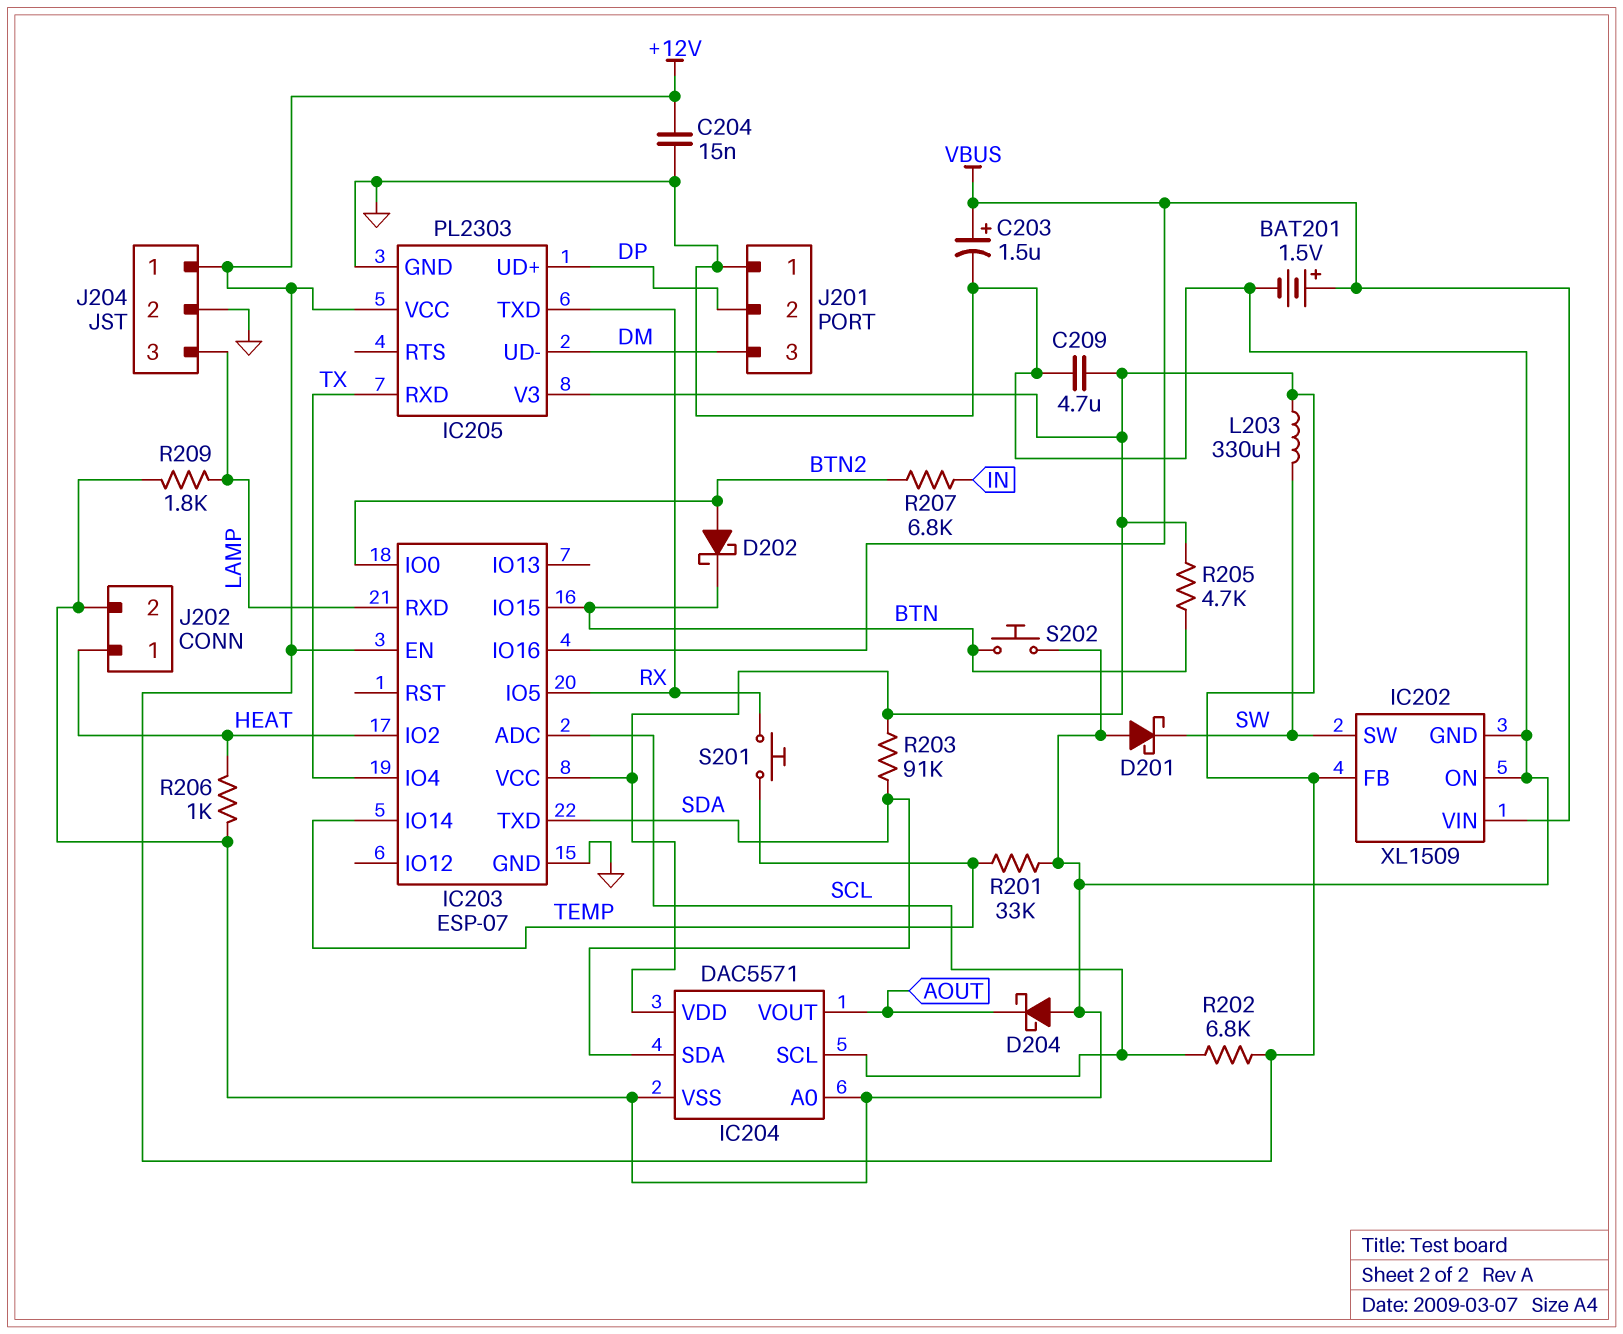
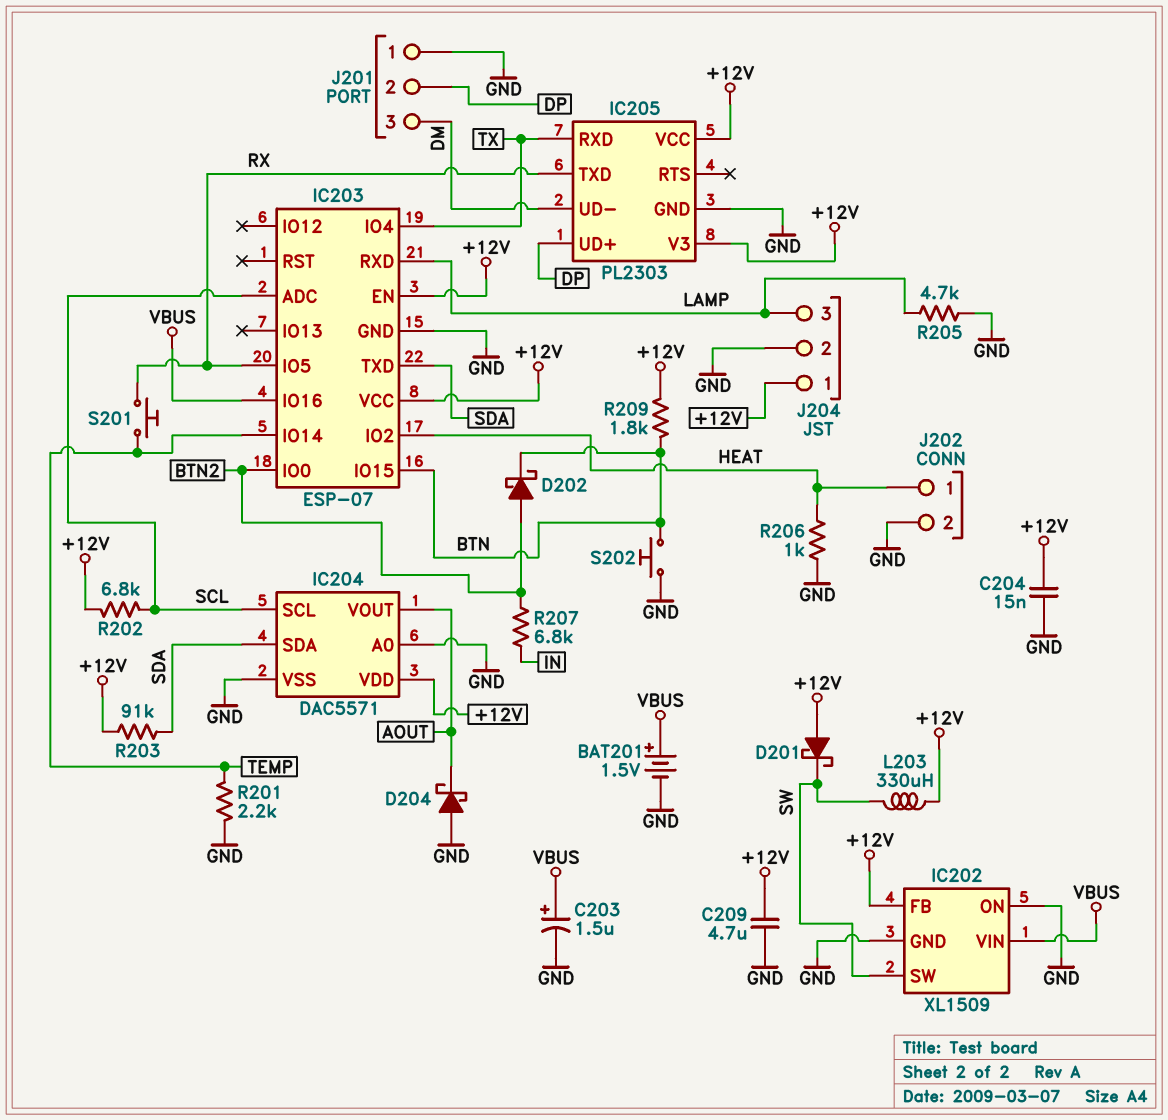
D201: schottky (A GND, K SW) -> schottky (A +12V, K SW)
R201: 33k (GND, TEMP) -> 2.2k (GND, TEMP)
R205: 4.7k (+12V, BTN) -> 4.7k (GND, LAMP)
R209: 1.8k (GND, LAMP) -> 1.8k (+12V, BTN)

